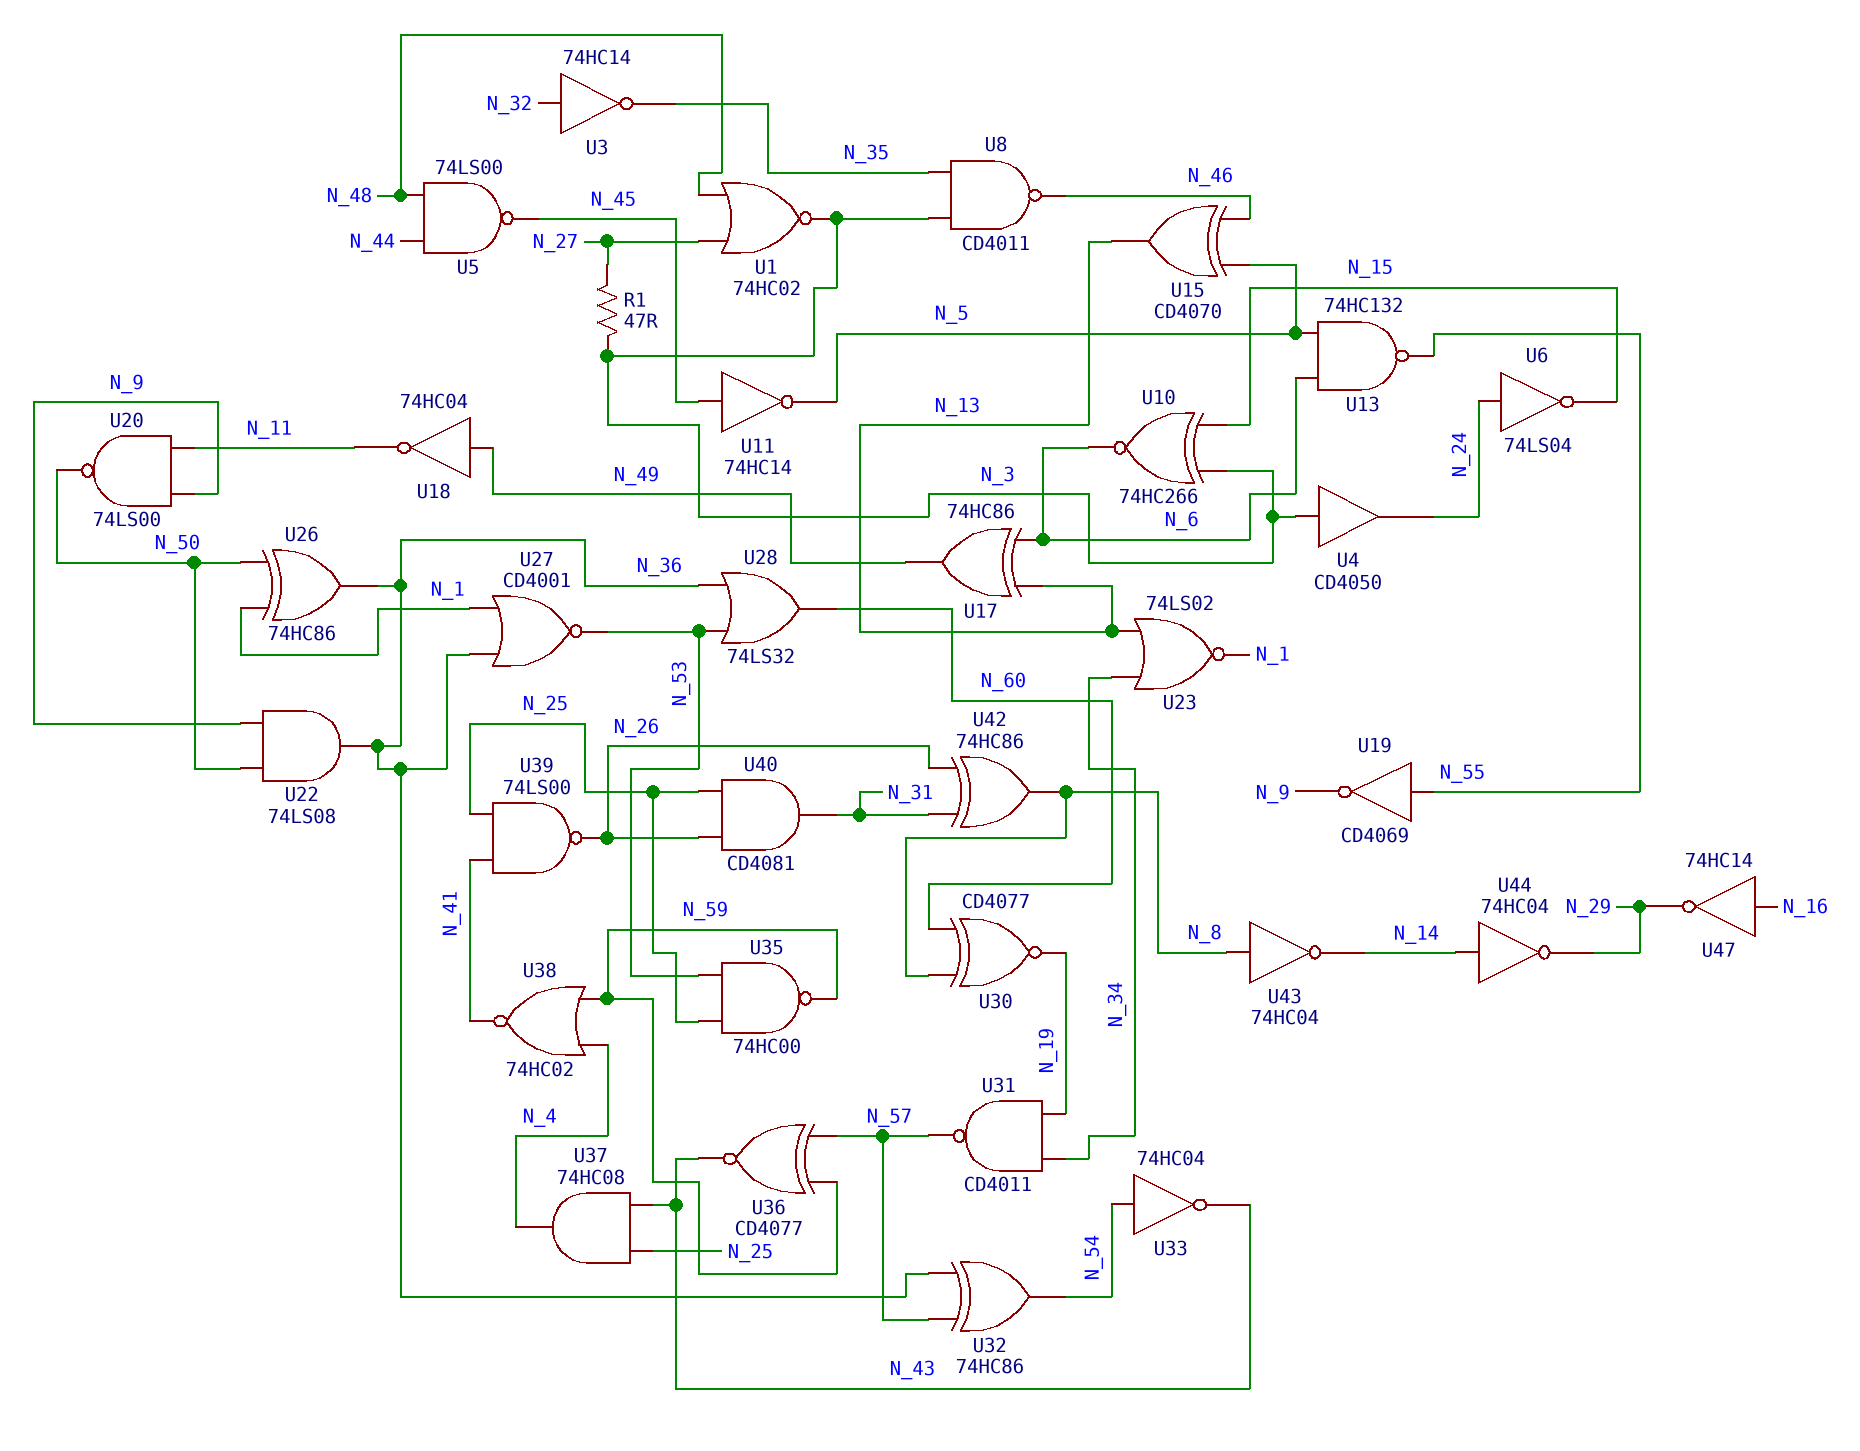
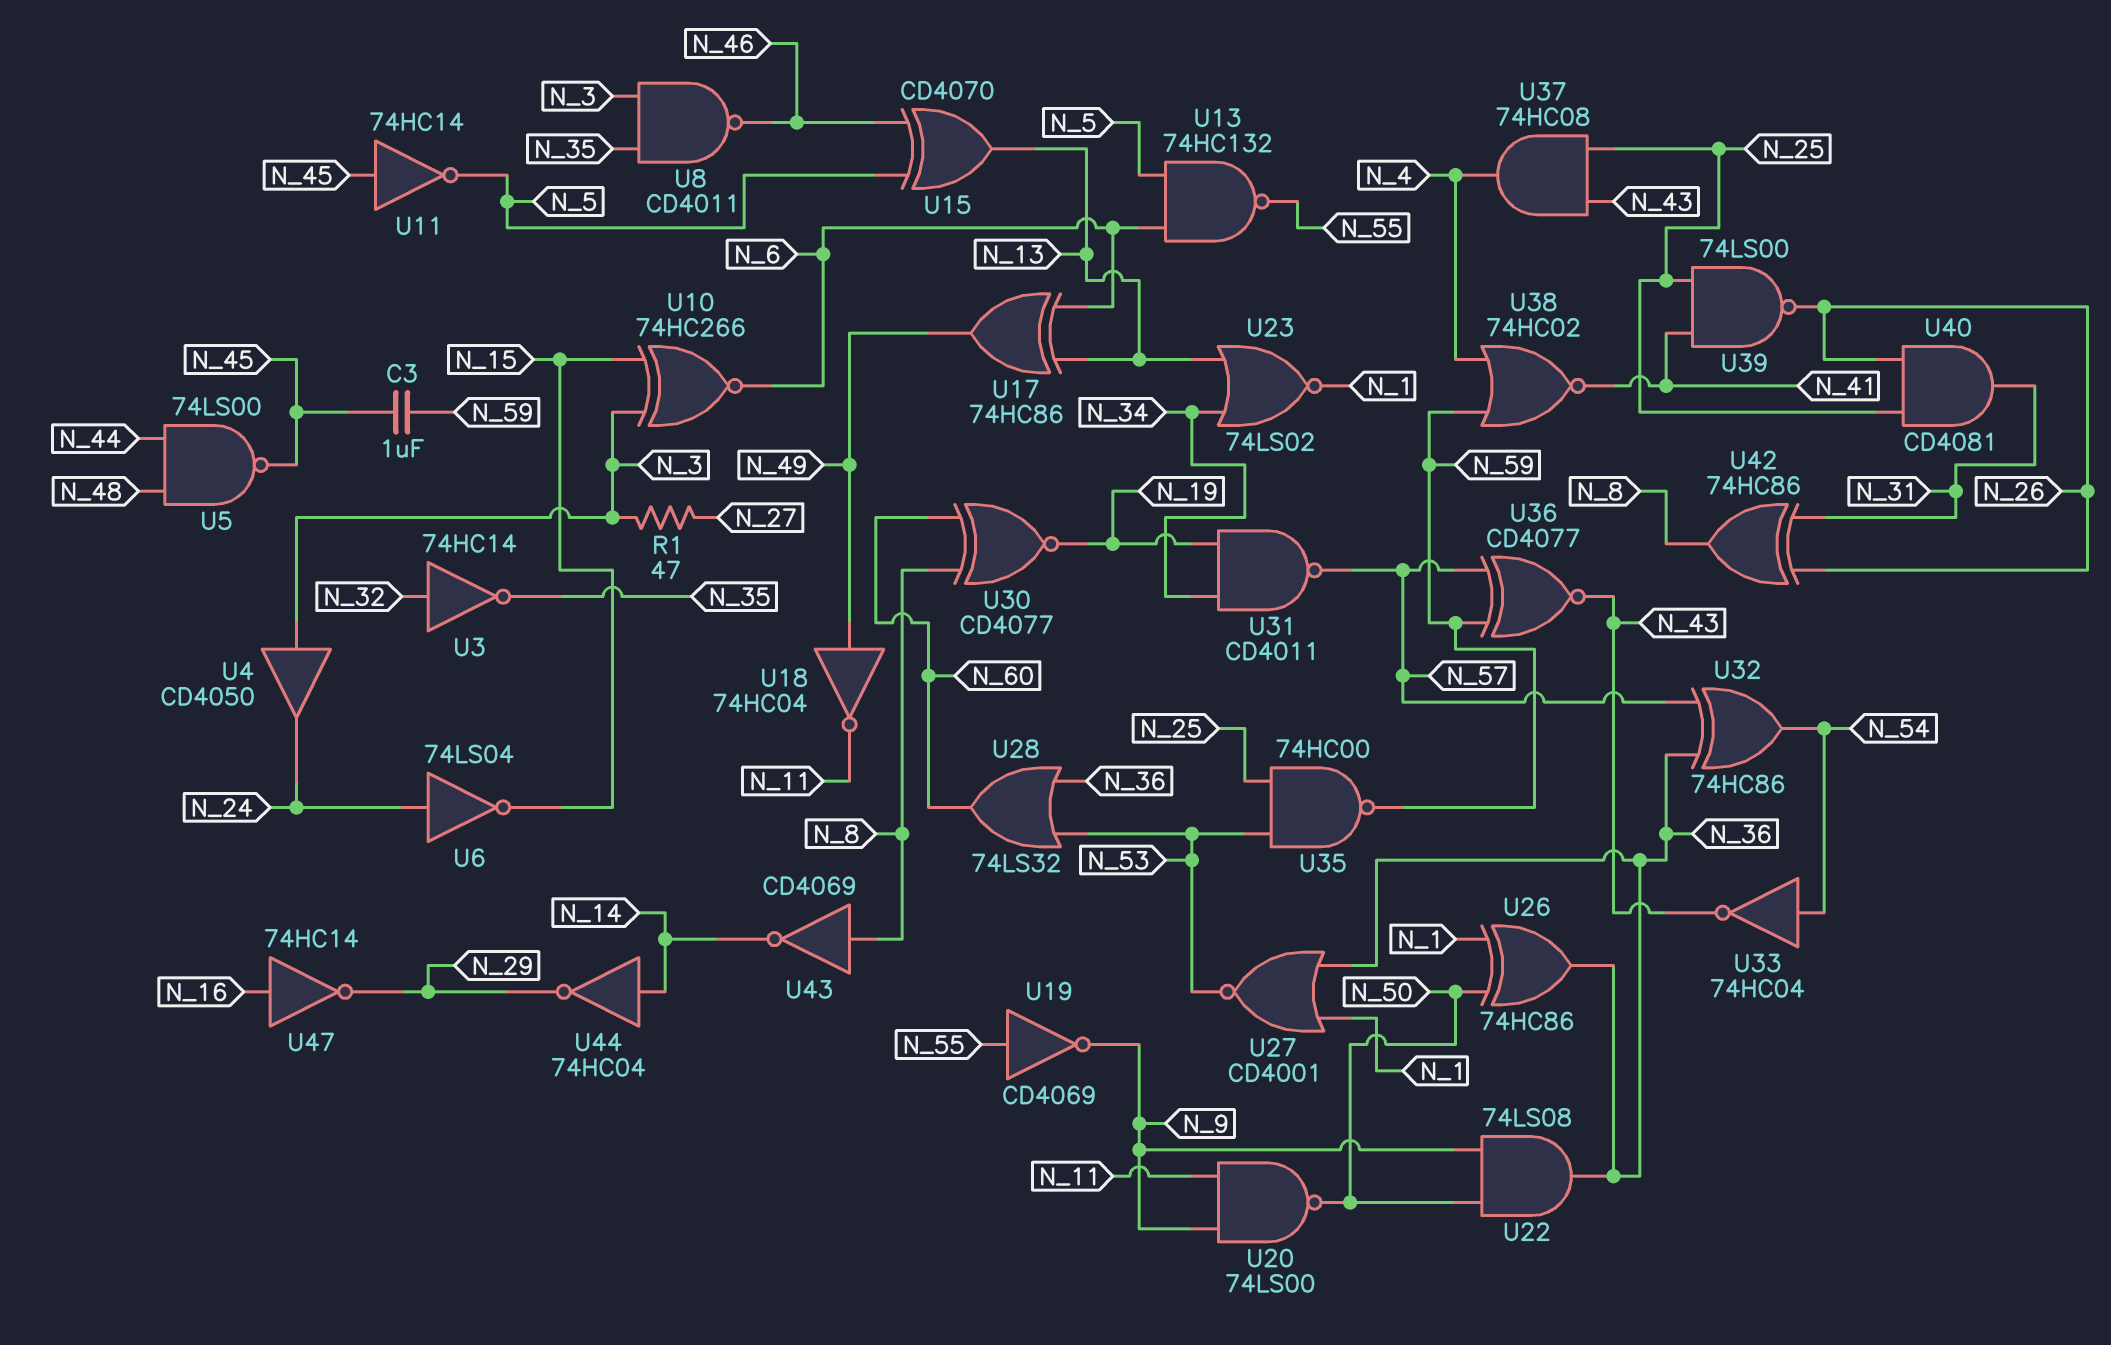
C3: none -> 1uF (N_45, N_59)
U1: NOR 74HC02 (in N_27, in N_48, out N_3) -> none
U43: NOT 74HC04 (in N_8, out N_14) -> NOT CD4069 (in N_8, out N_14)

